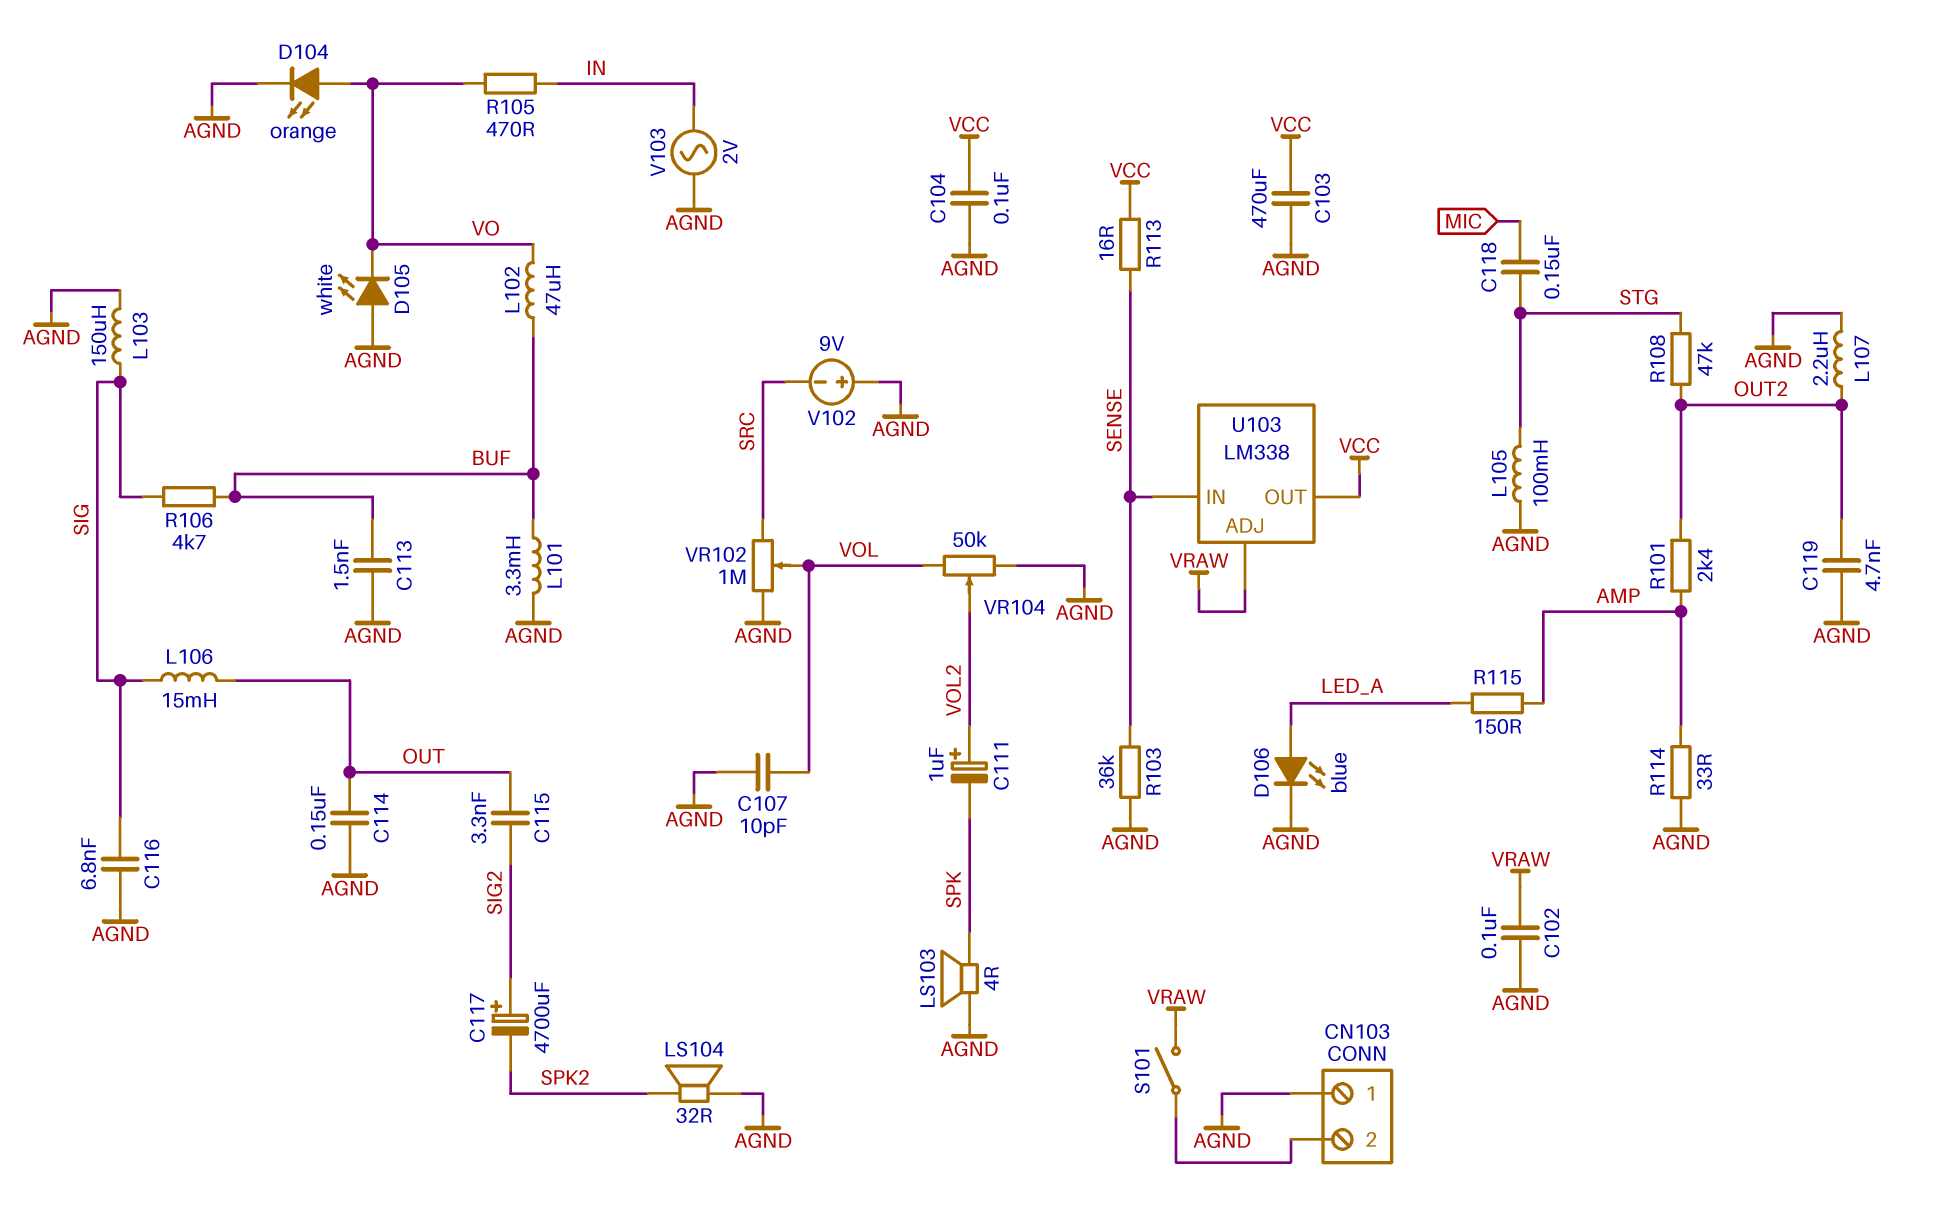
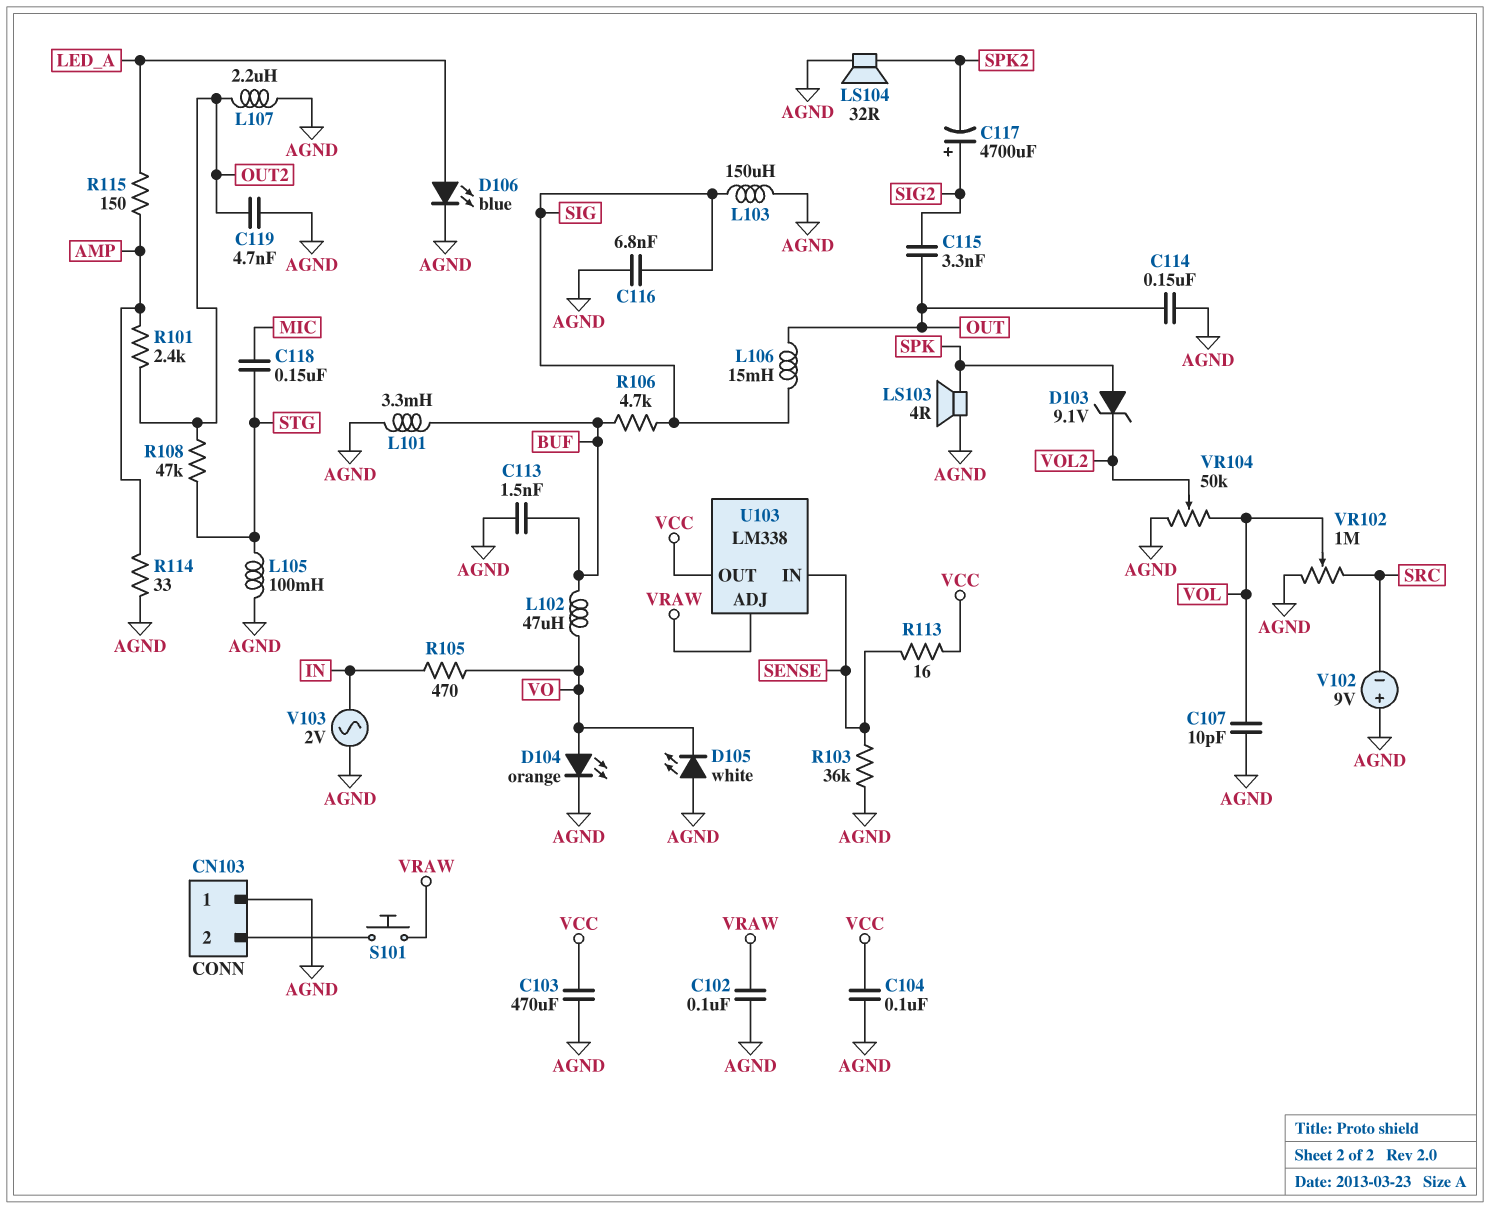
C111: 1uF (plus VOL2, minus SPK) -> none
D103: none -> zener 9.1V (A SPK, K VOL2)
S101: switch (CN103/2, VRAW) -> button (CN103/2, VRAW)

